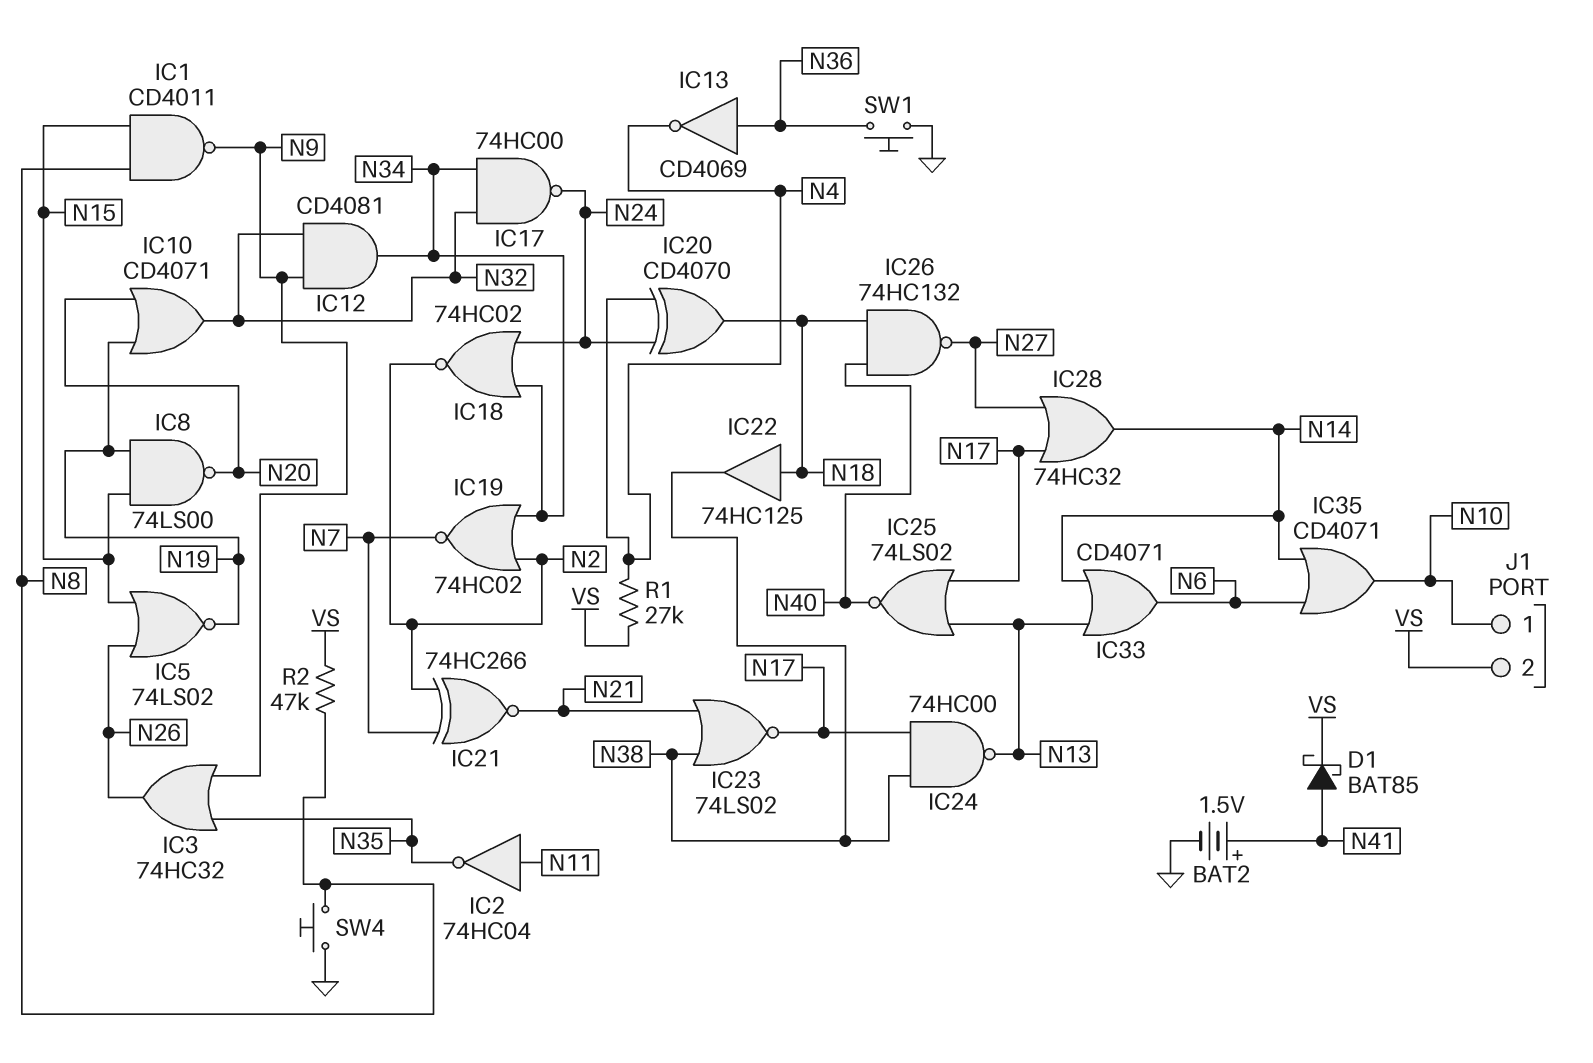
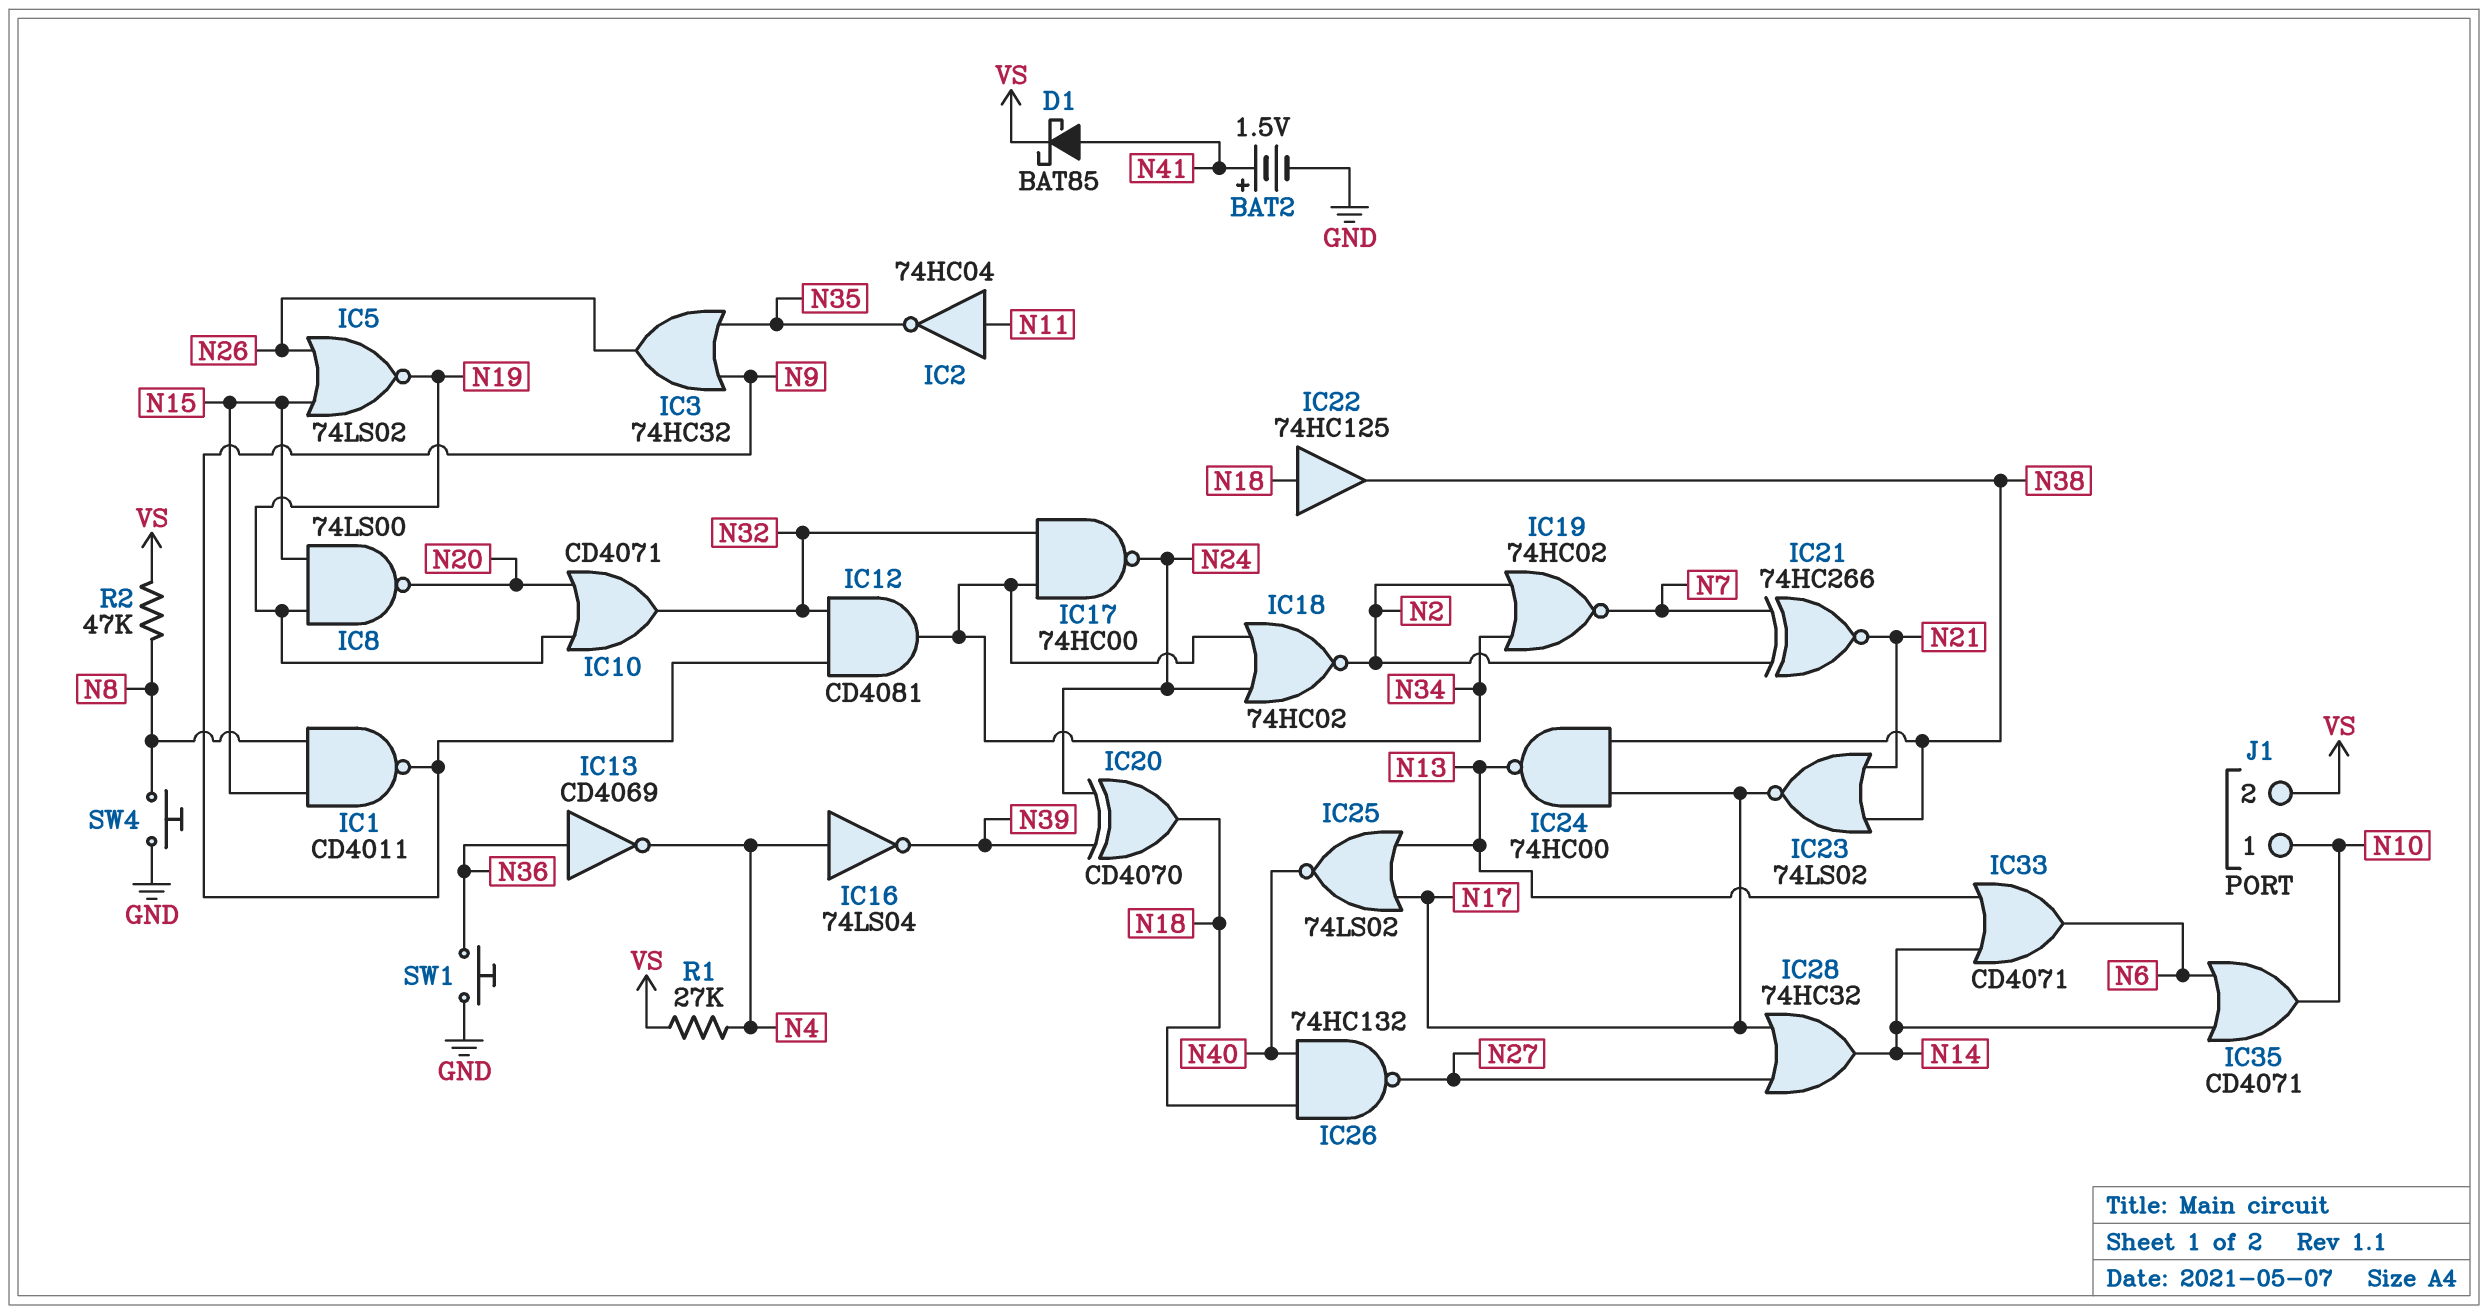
IC16: none -> NOT 74LS04 (in N4, out N39)
IC20: XOR CD4070 (in N4, in N24, out N18) -> XOR CD4070 (in N24, in N39, out N18)

